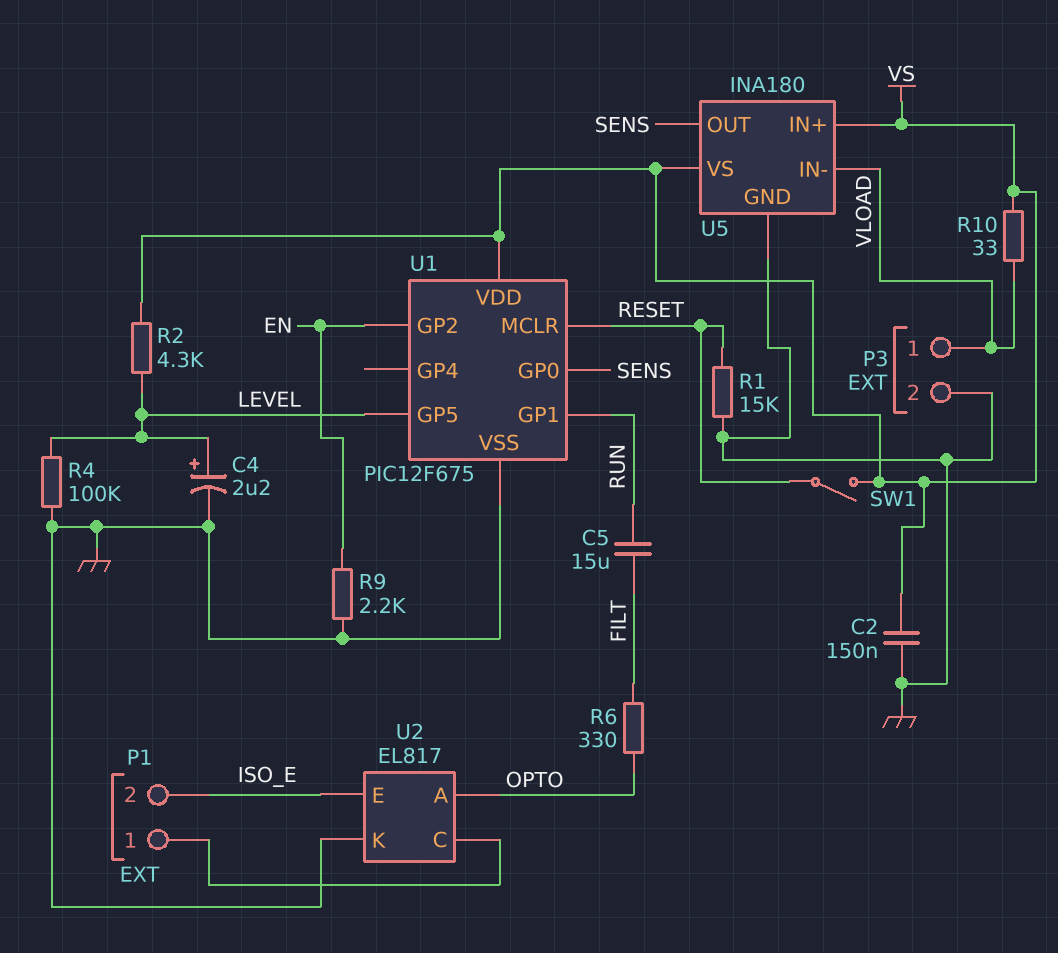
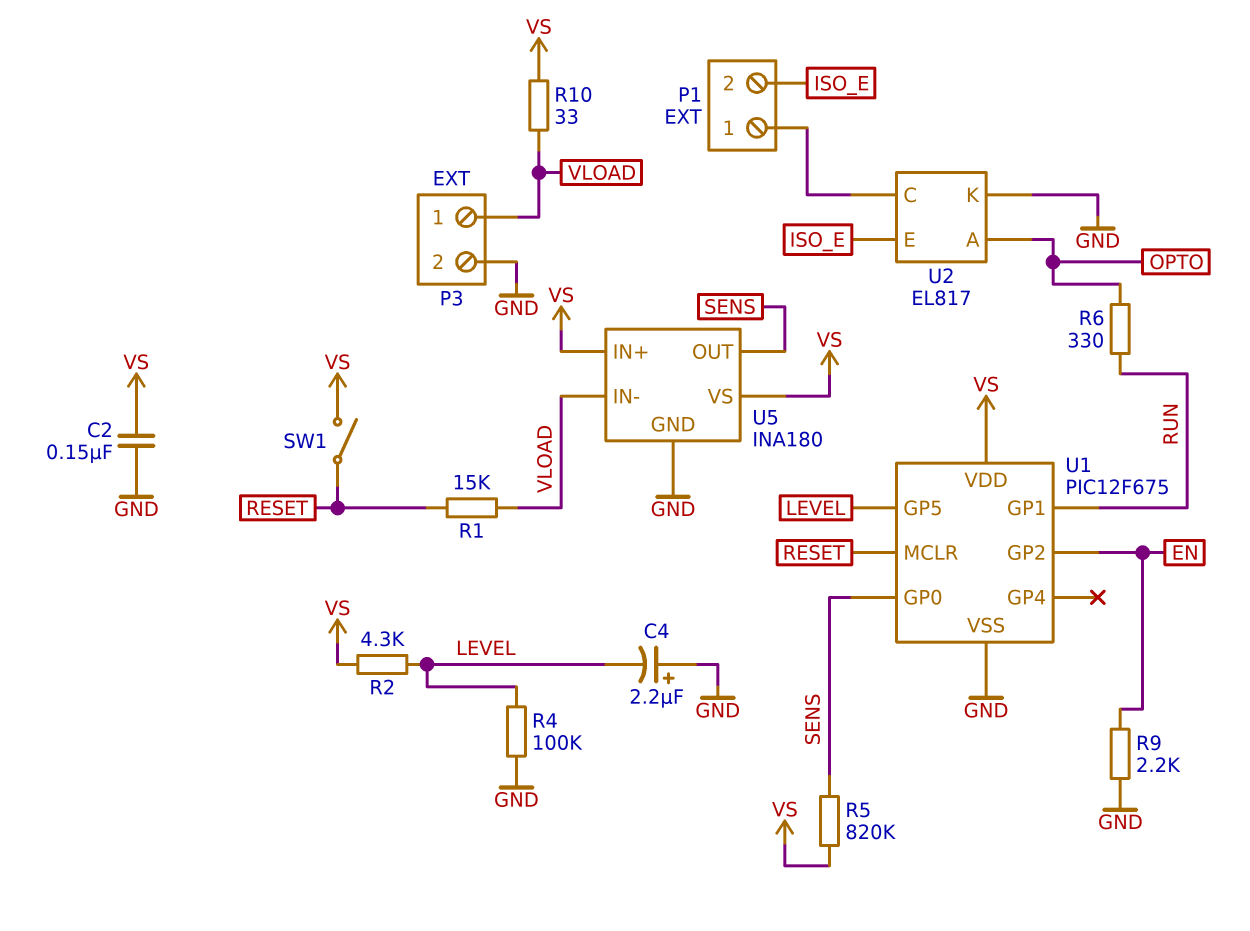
C4: 2.2uF (plus LEVEL, minus GND) -> 2.2uF (plus GND, minus LEVEL)
C5: 15uF (FILT, RUN) -> none
R1: 15k (GND, RESET) -> 15k (RESET, VLOAD)
R5: none -> 820k (SENS, VS)
R6: 330 (FILT, OPTO) -> 330 (OPTO, RUN)

